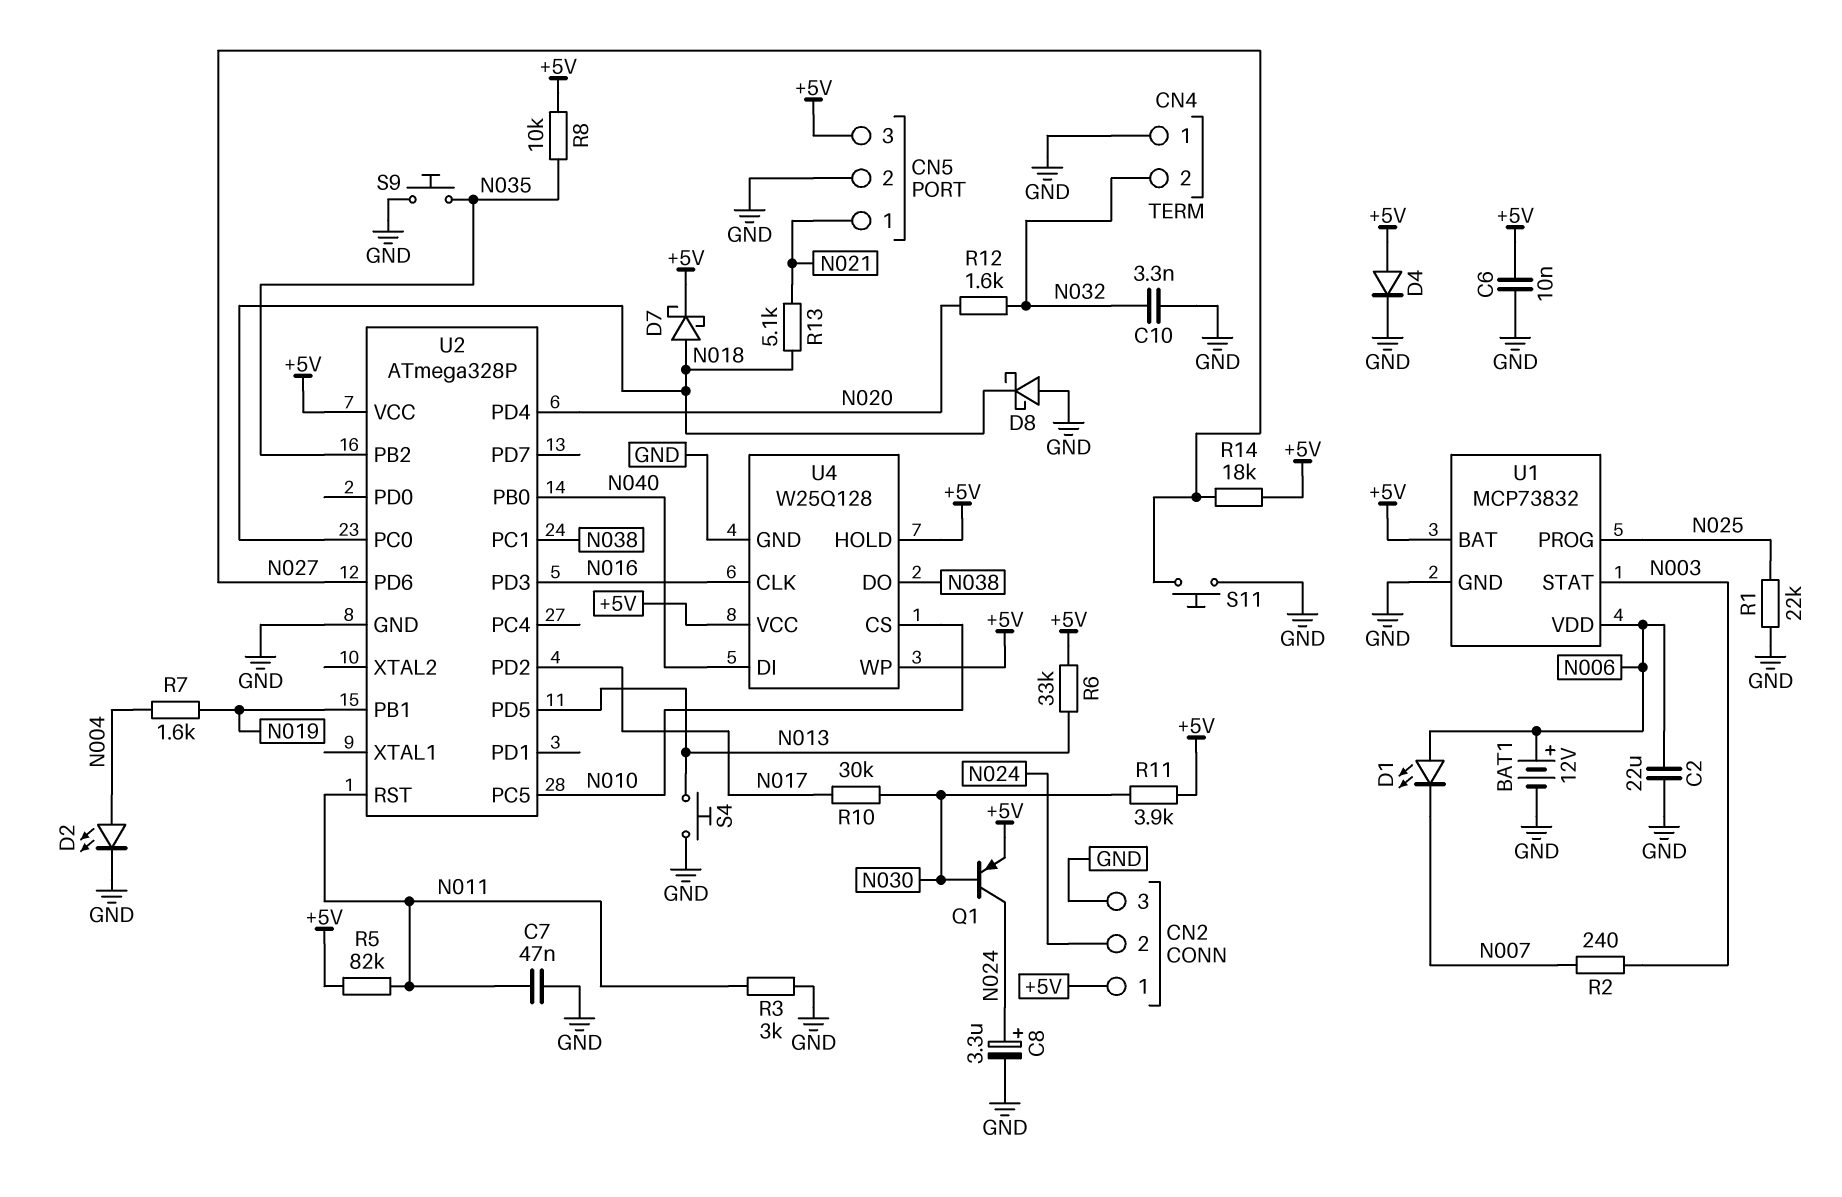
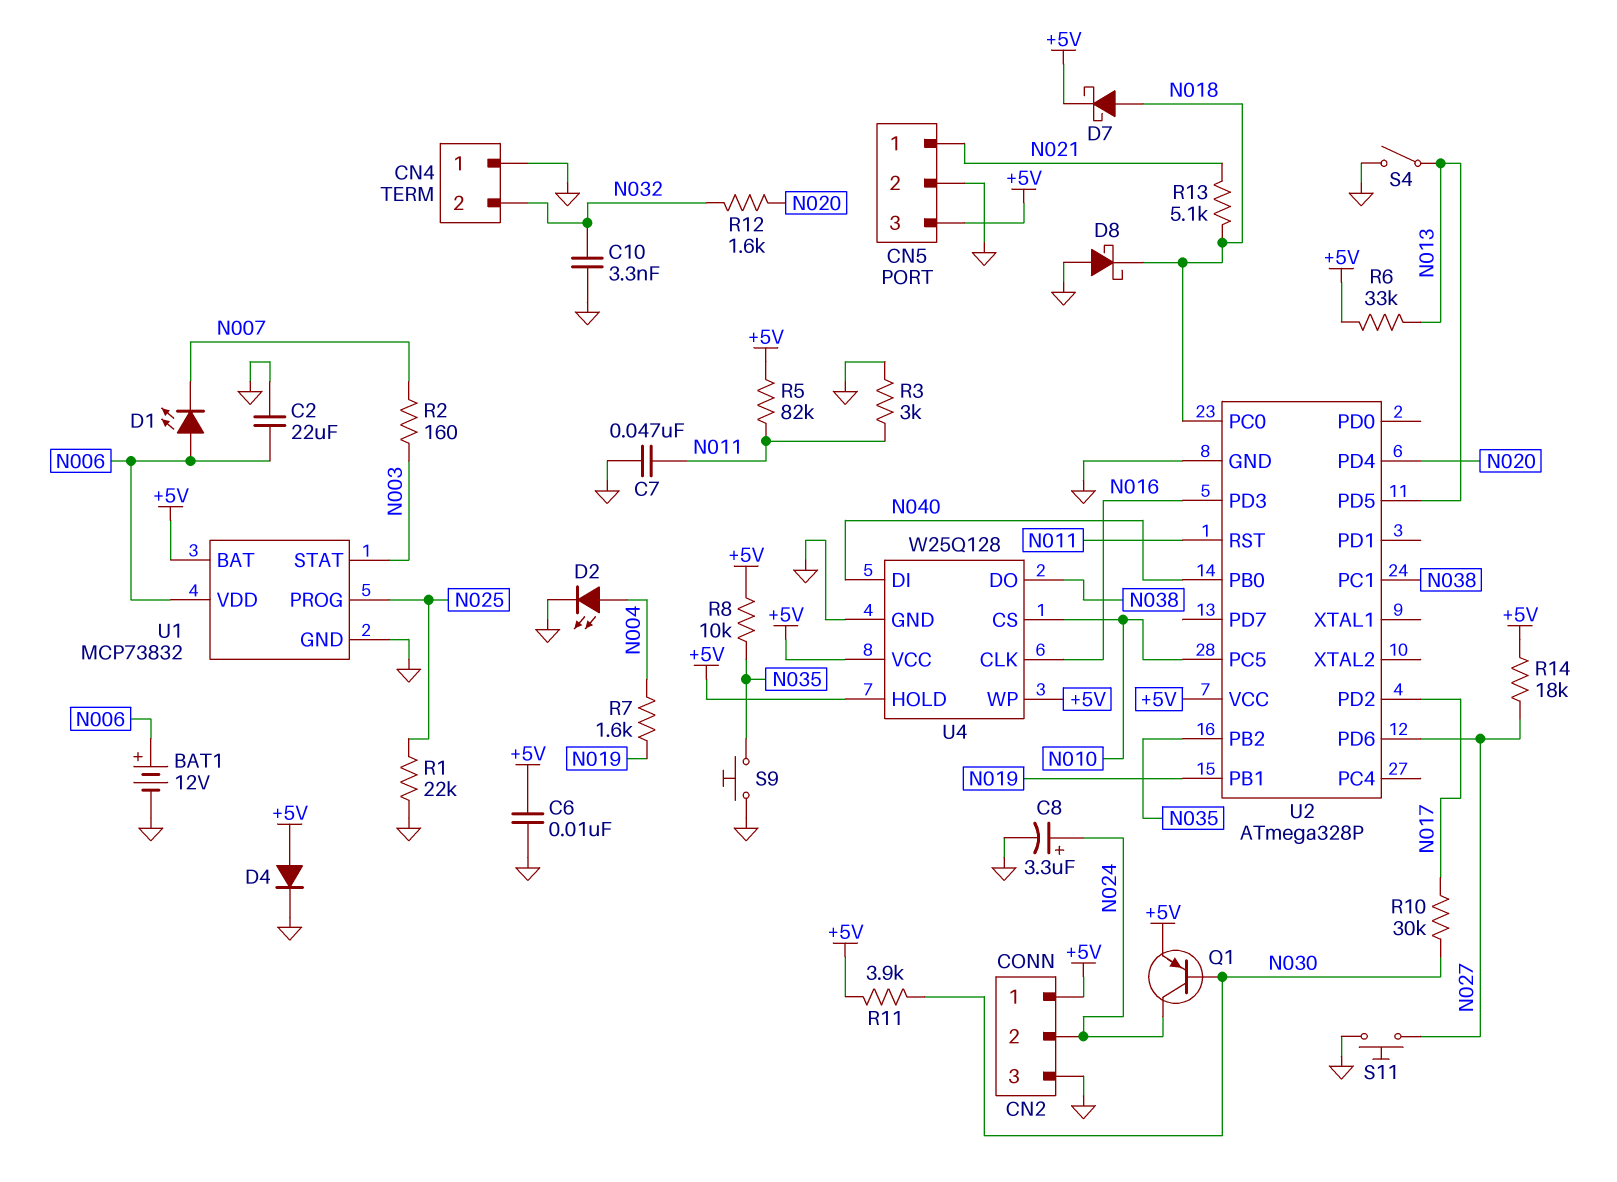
R2: 240 (N003, N007) -> 160 (N003, N007)
S4: button (GND, N013) -> switch (GND, N013)

